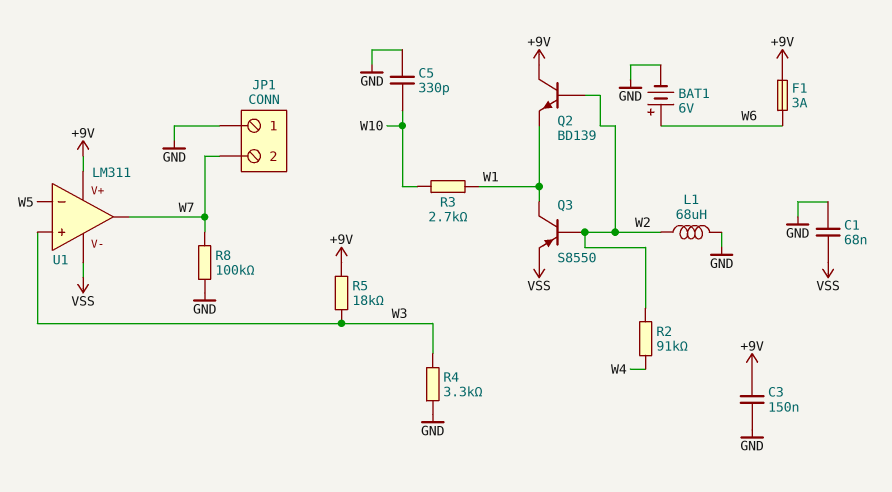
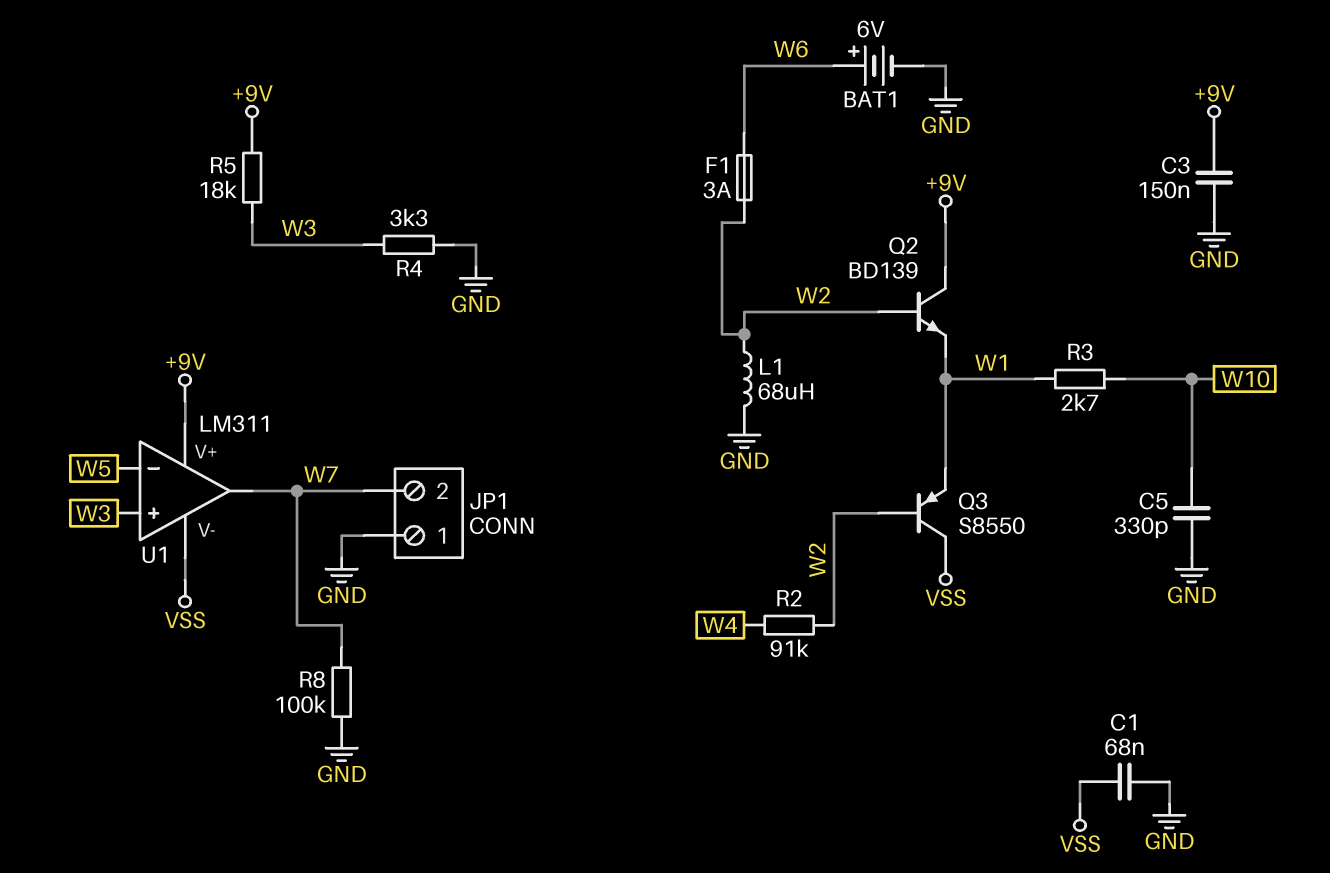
F1: 3A (+9V, W6) -> 3A (W2, W6)
Q3: PNP S8550 (B W2, C W1, E VSS) -> PNP S8550 (B W2, C VSS, E W1)

